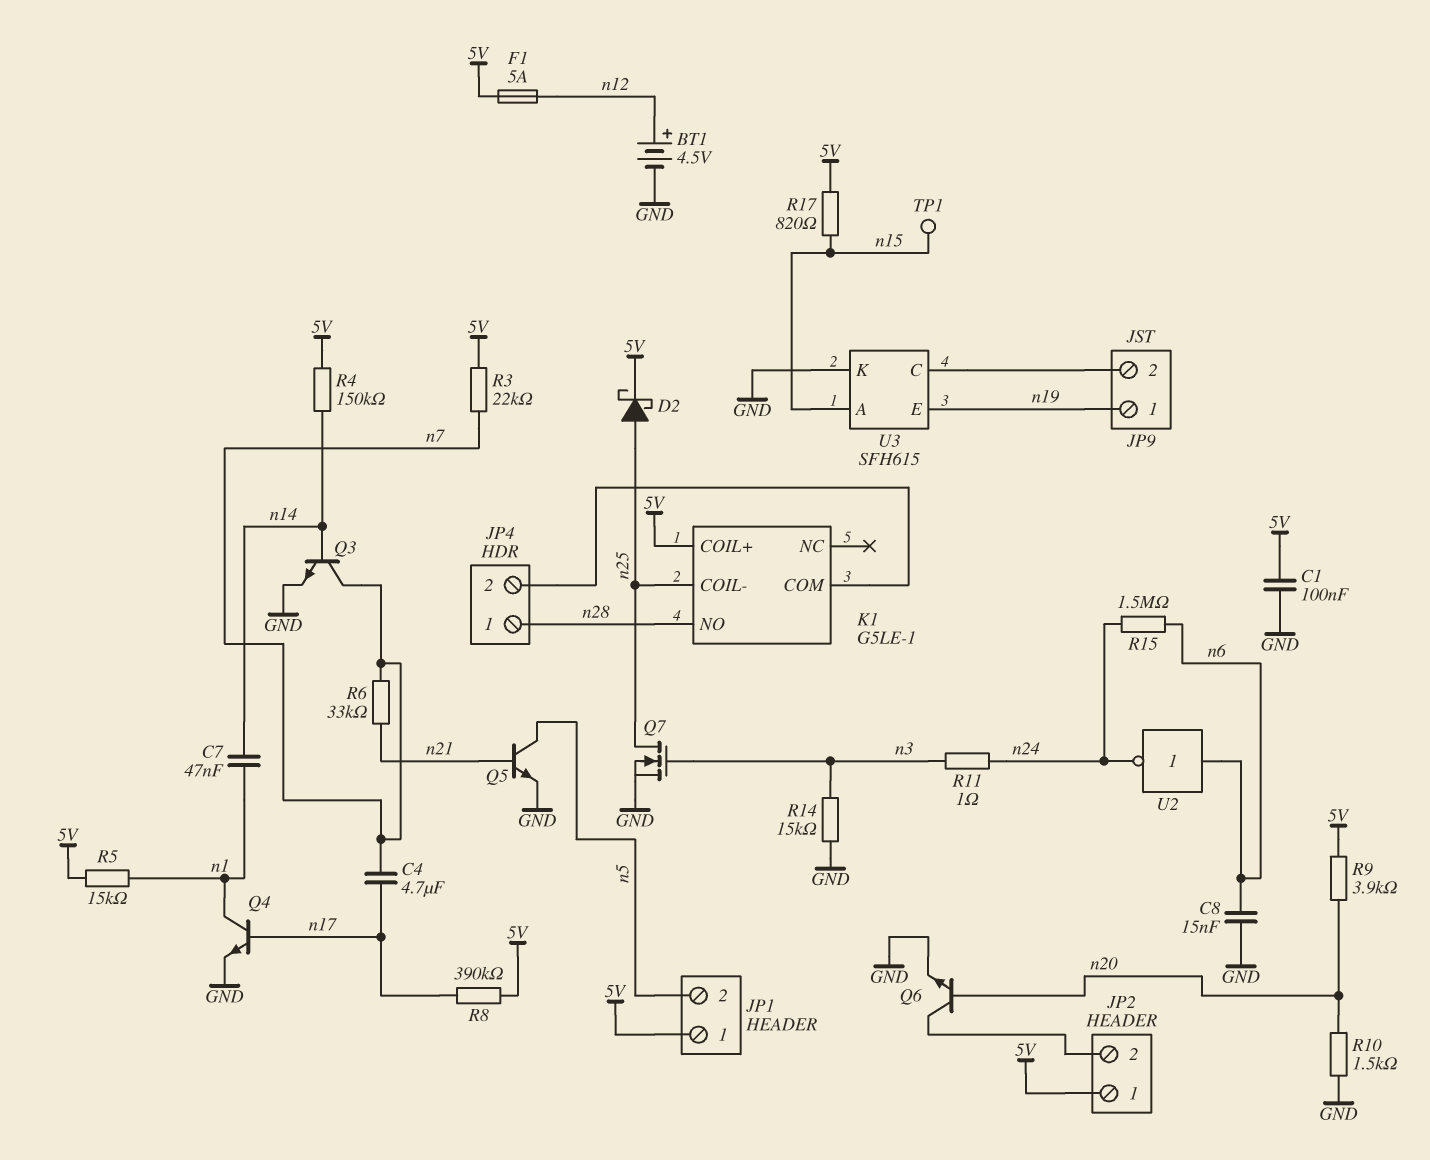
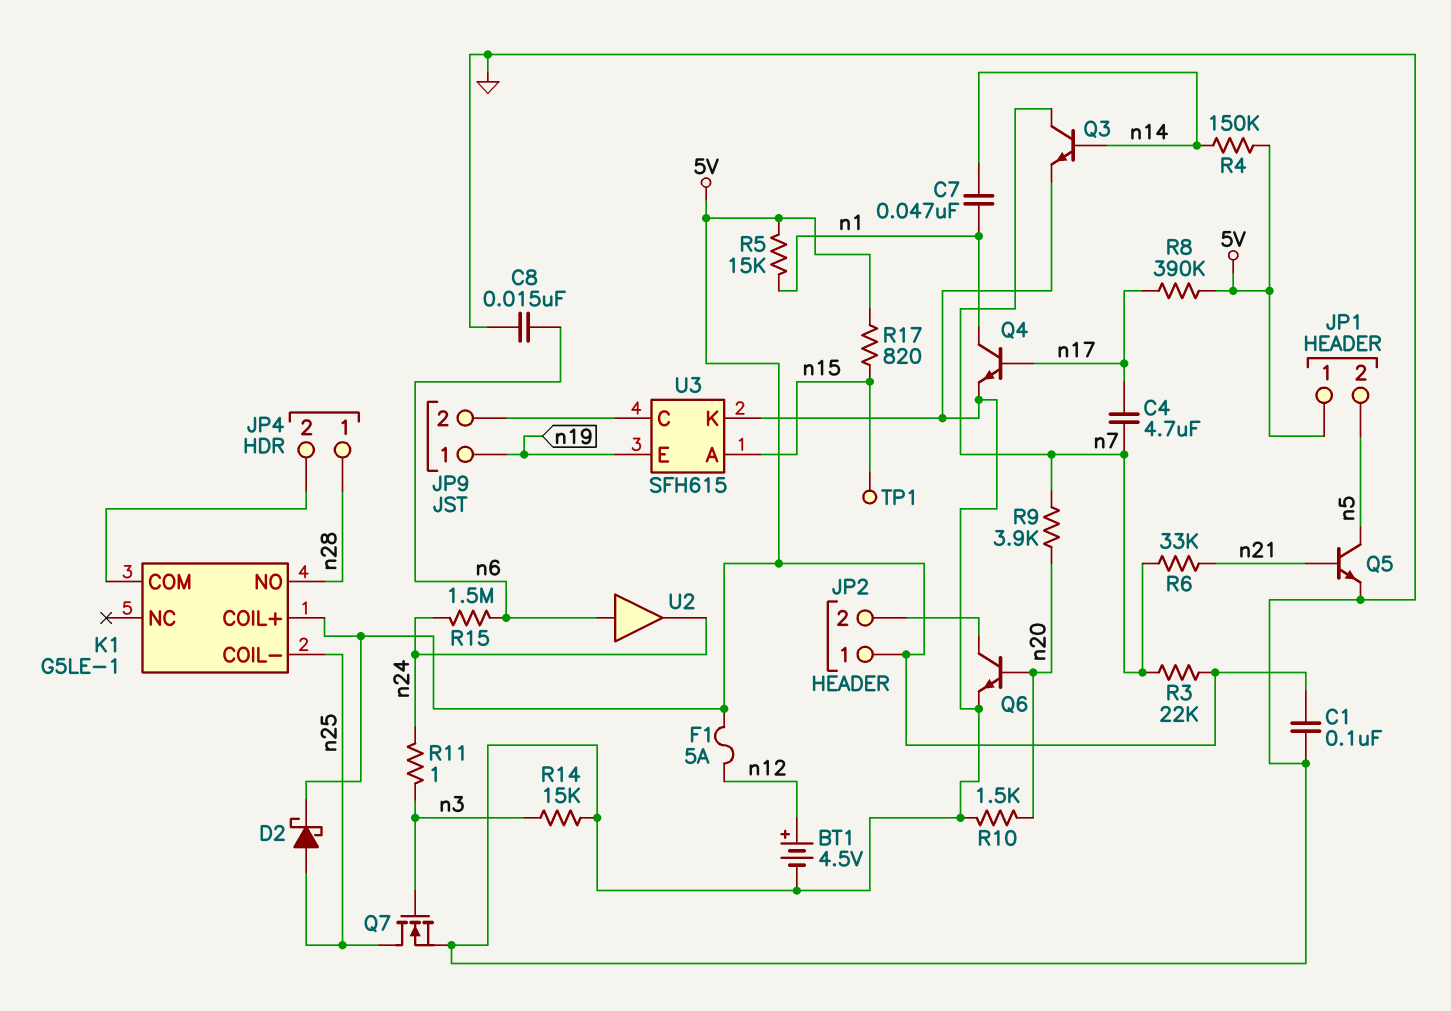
R9: 3.9k (5V, n20) -> 3.9k (n7, n20)
U2: NOT (in n6, out n24) -> buffer (in n6, out n24)

